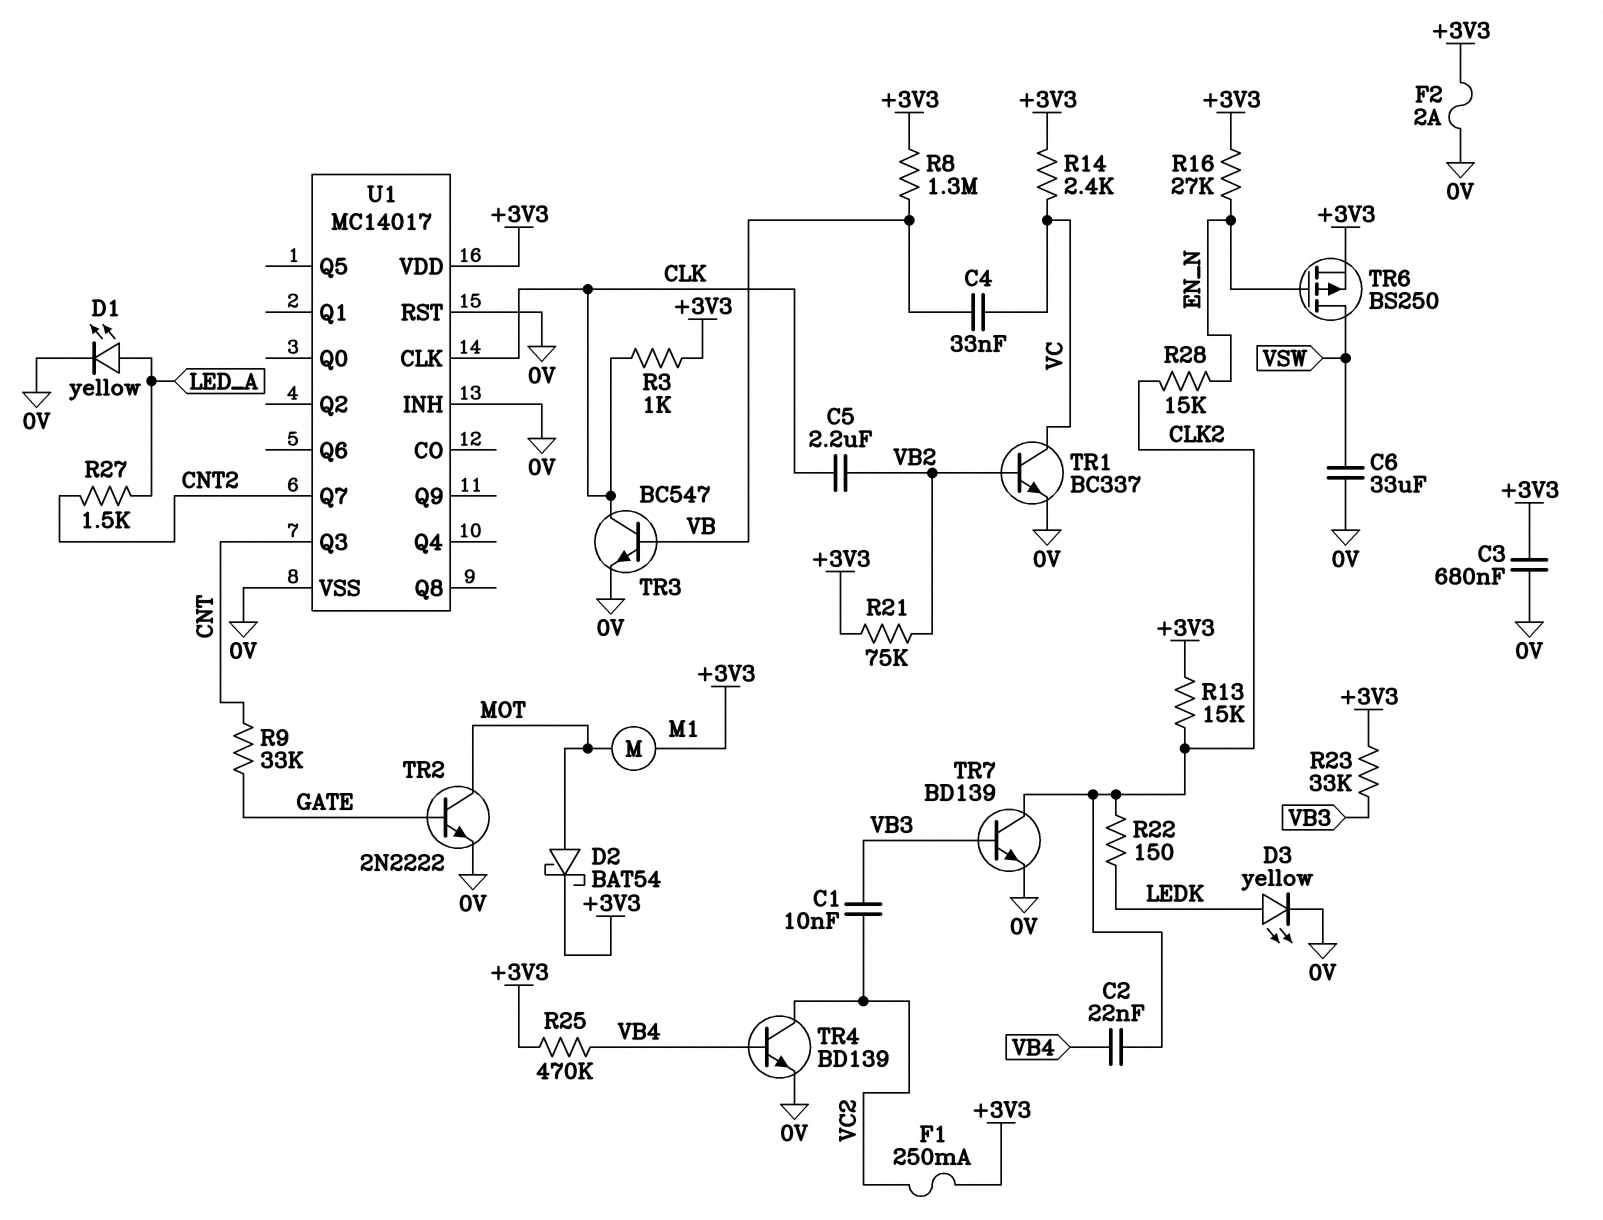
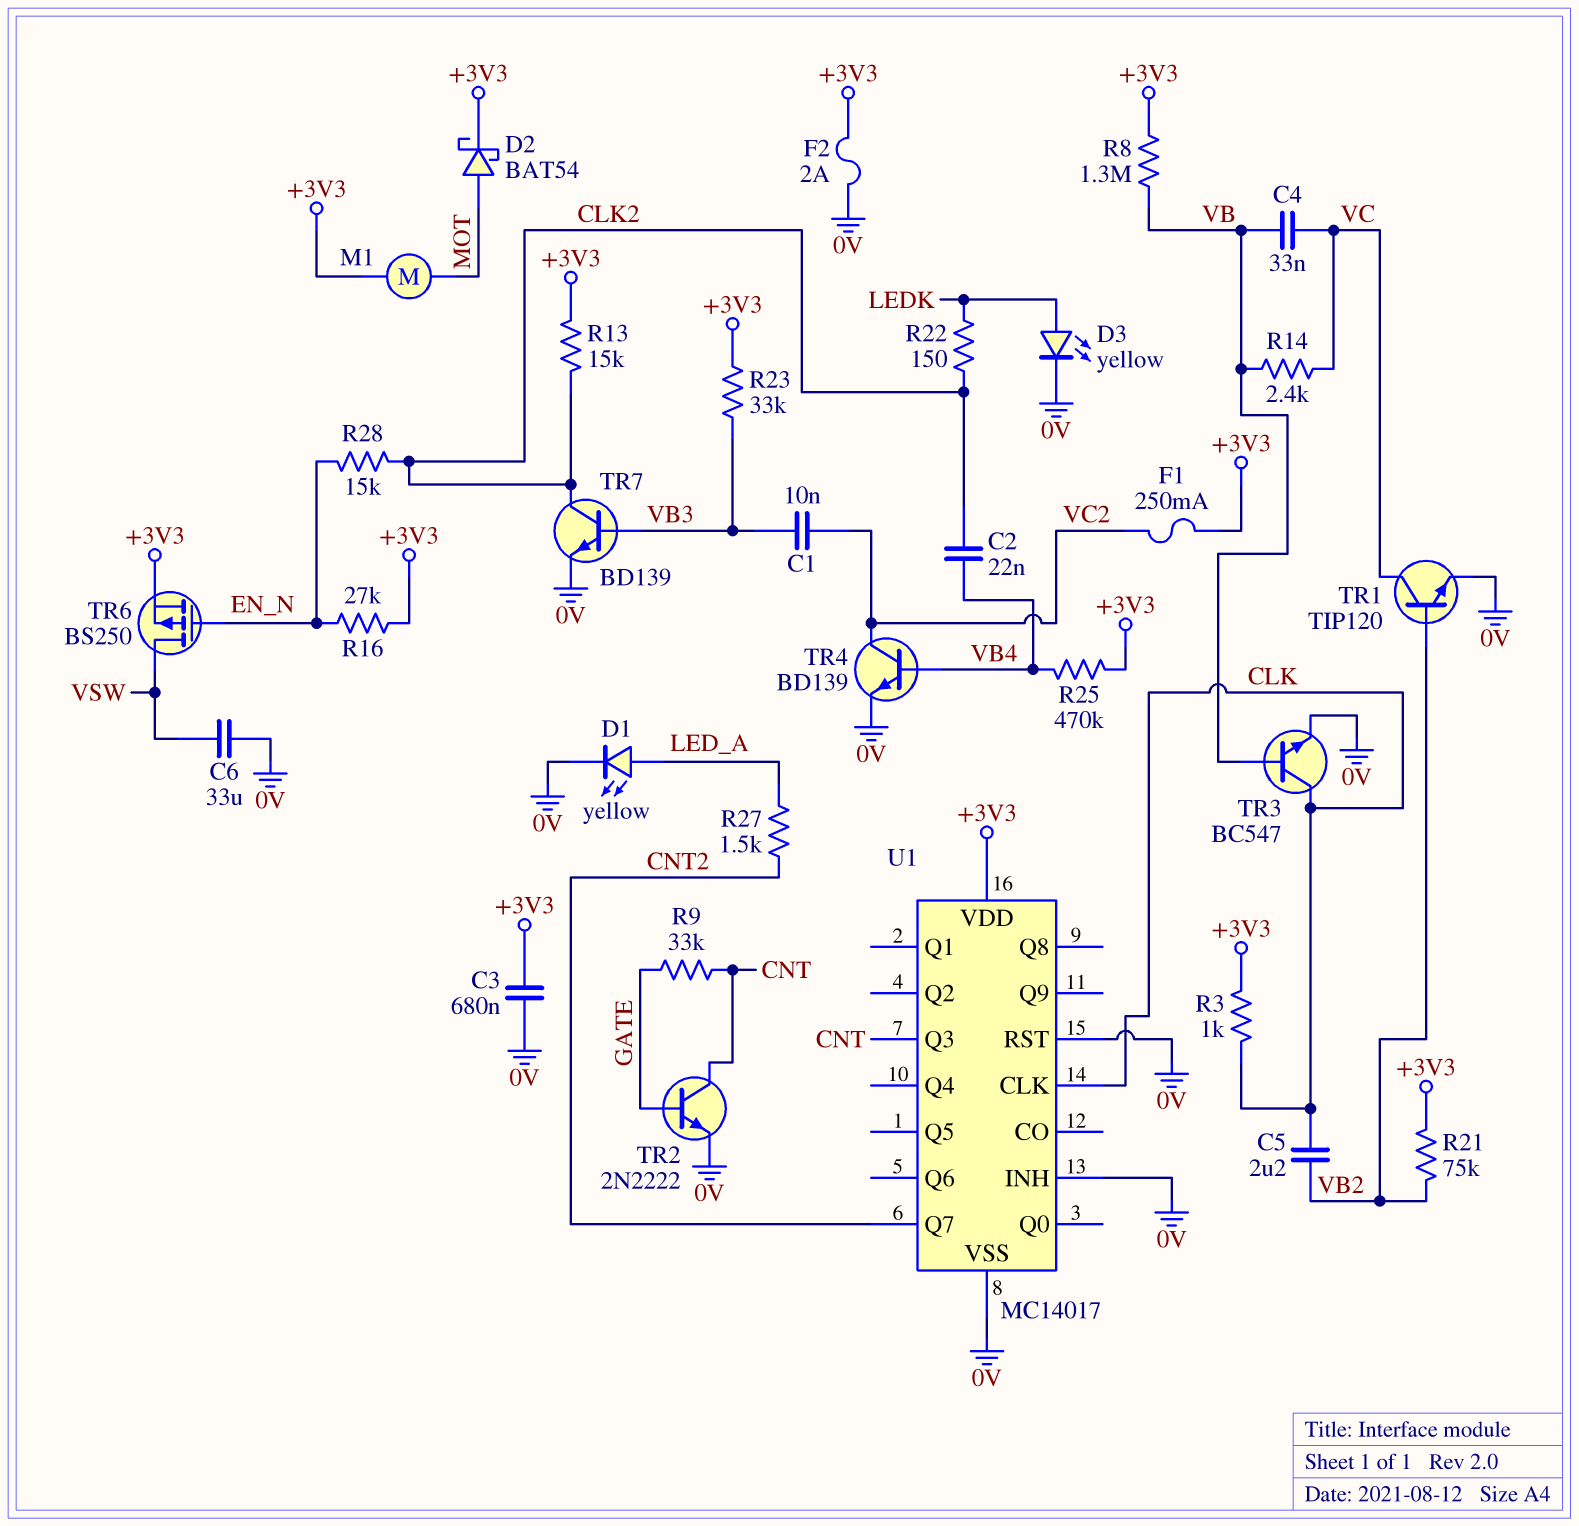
R14: 2.4k (+3V3, VC) -> 2.4k (VB, VC)
TR1: NPN BC337 (B VB2, C VC, E 0V) -> NPN TIP120 (B VB2, C VC, E 0V)
TR2: NPN 2N2222 (B GATE, C MOT, E 0V) -> NPN 2N2222 (B GATE, C CNT, E 0V)

